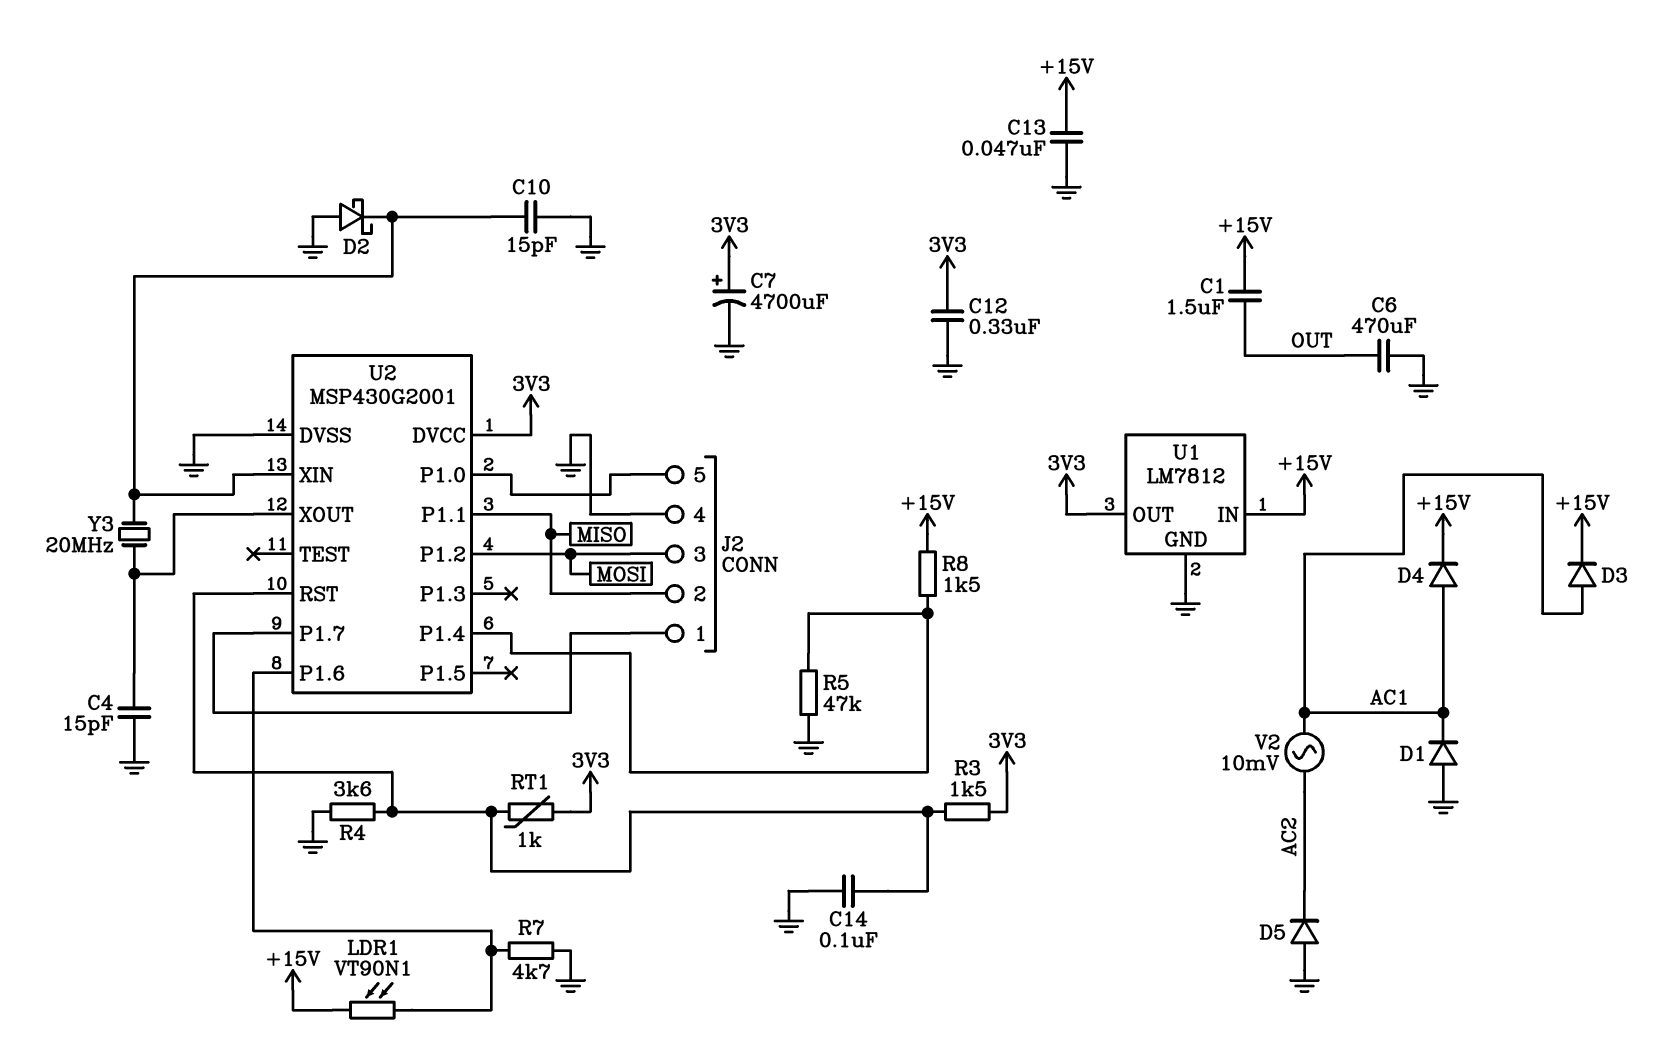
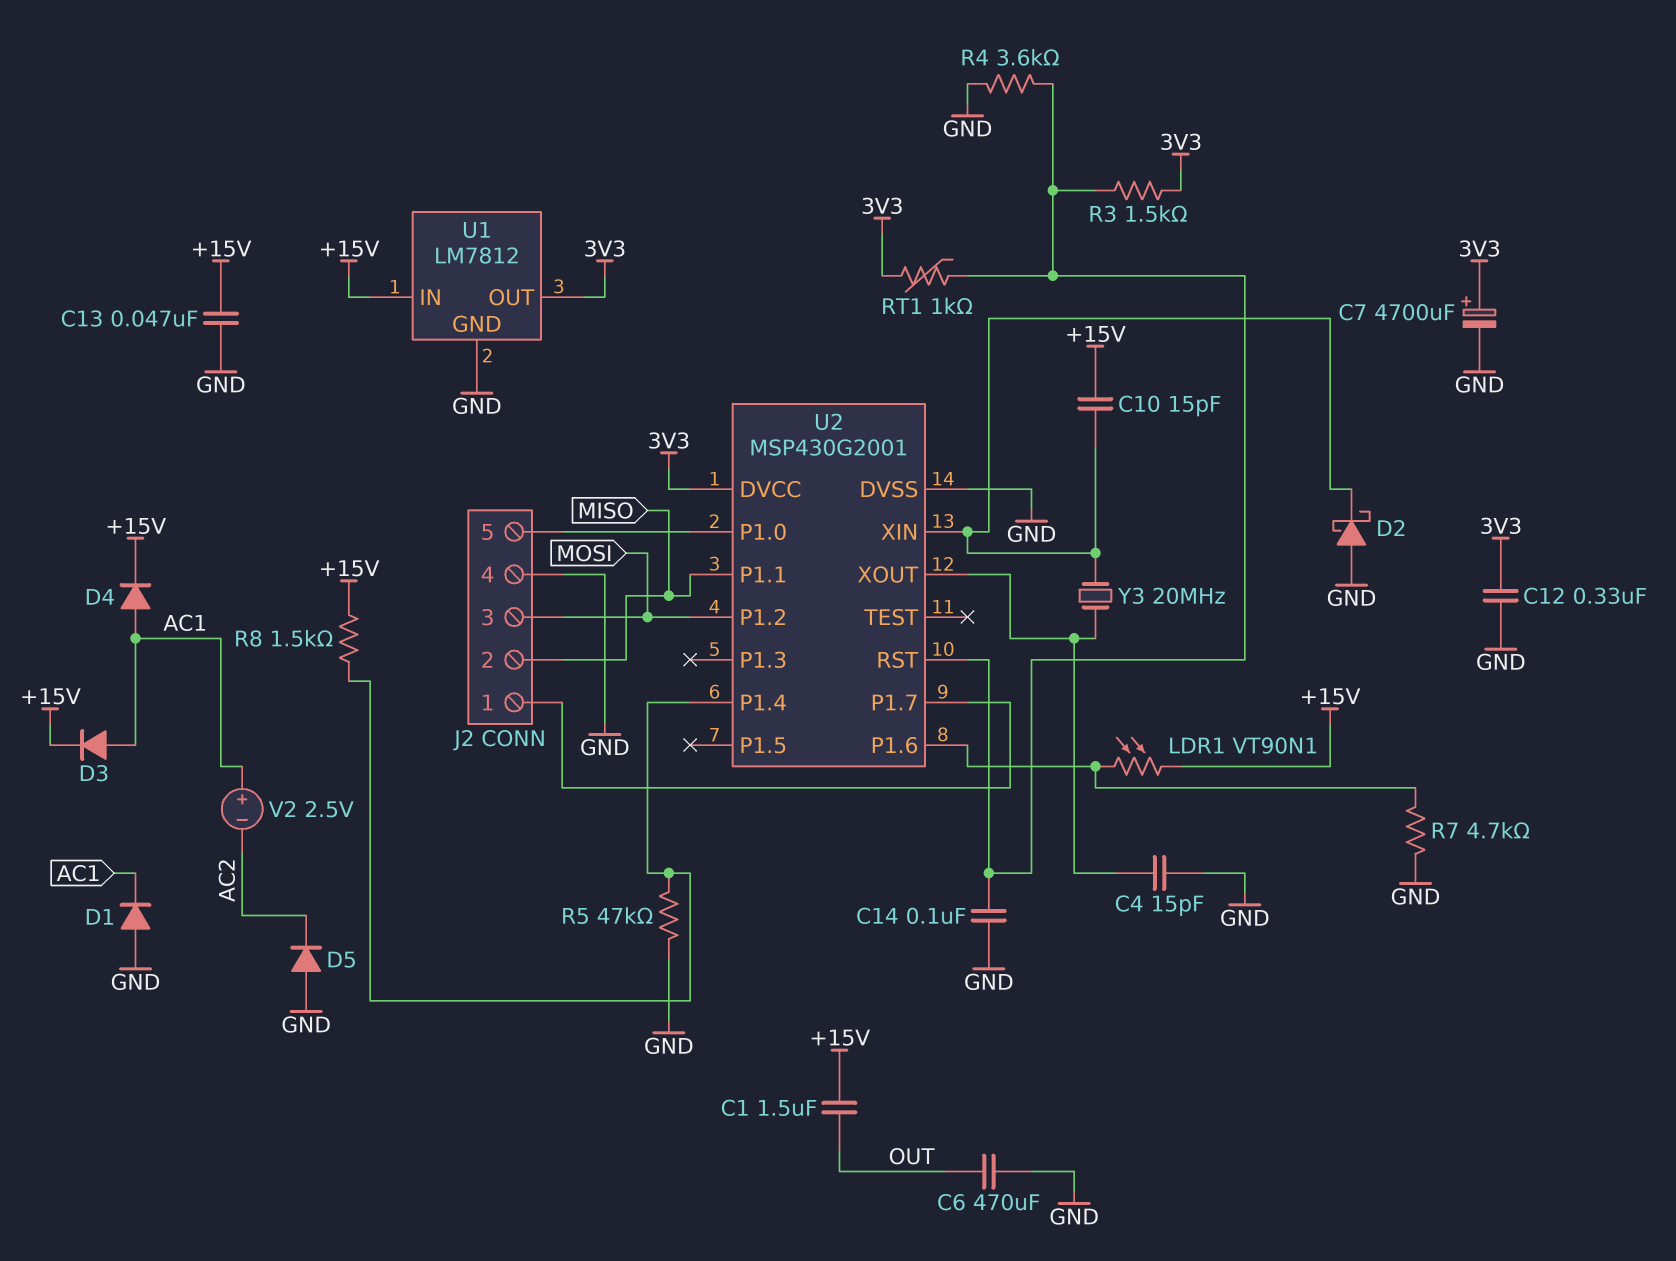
C10: 15pF (GND, U2/XIN) -> 15pF (+15V, U2/XIN)
V2: AC 10mV (AC1, AC2) -> 2.5V (plus AC1, minus AC2)

